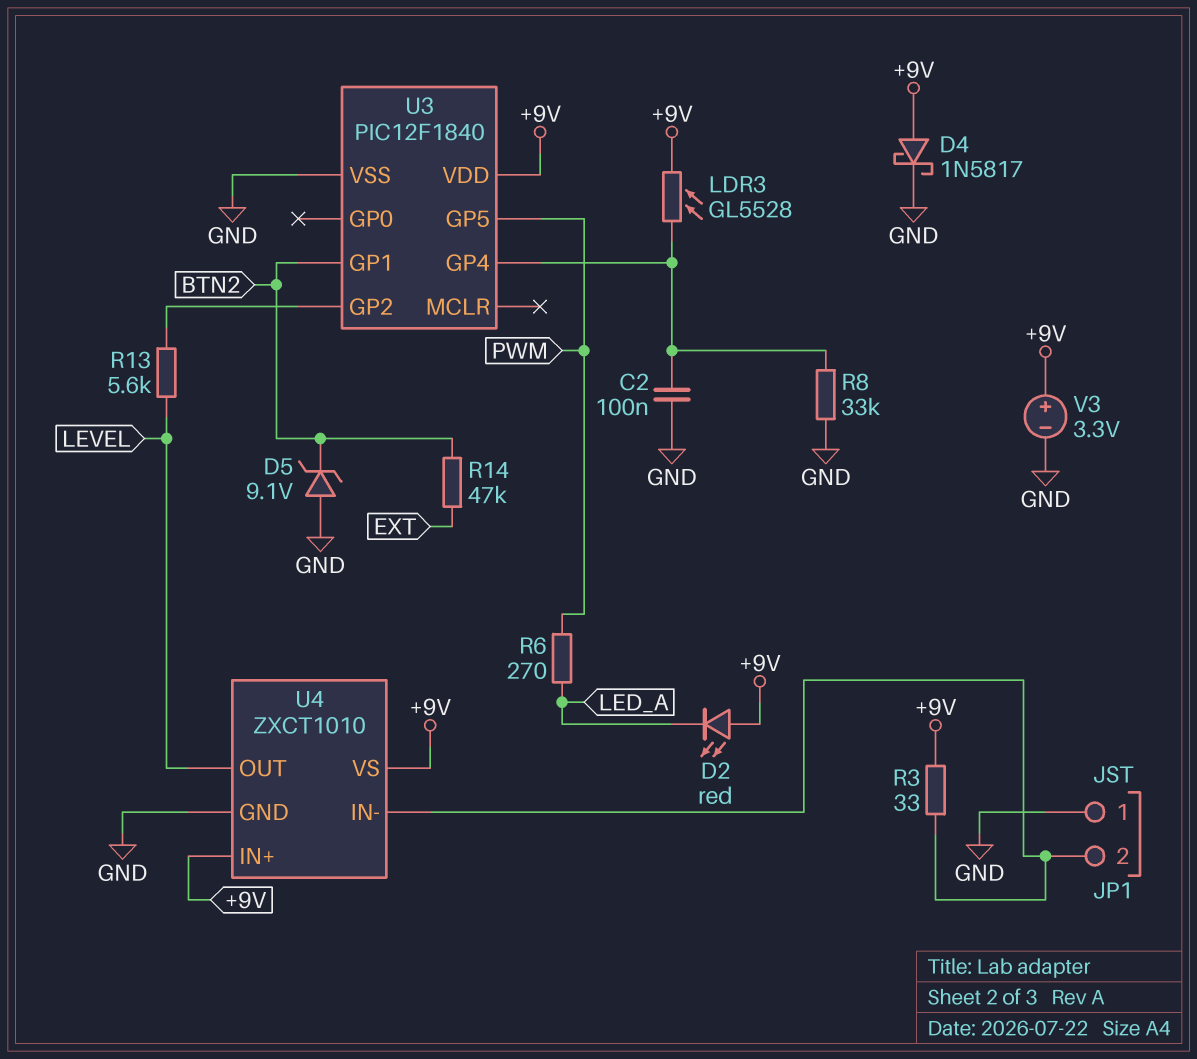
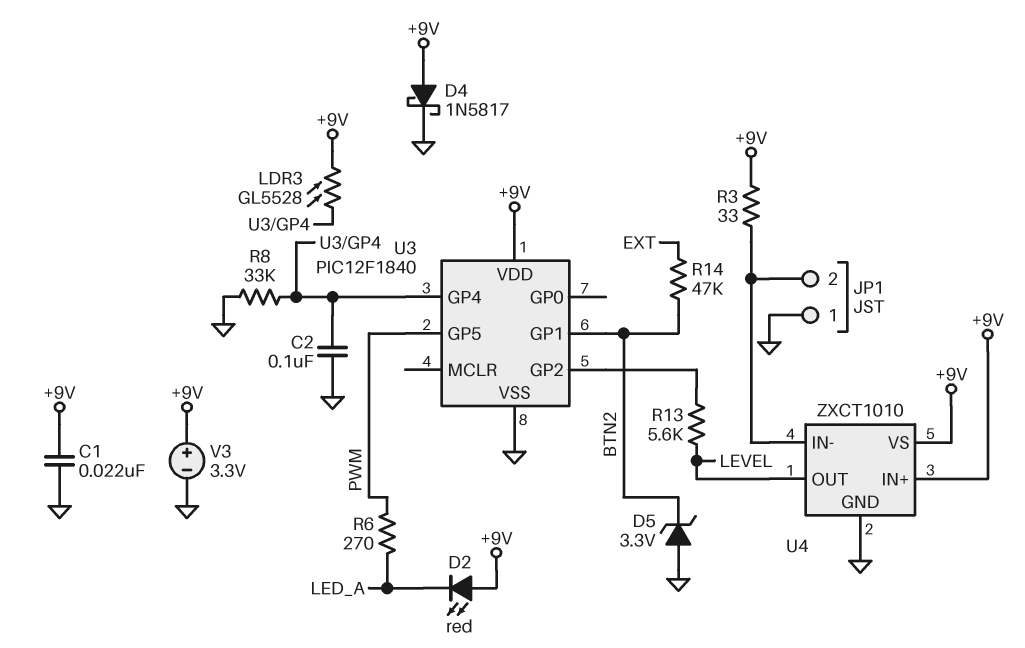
C1: none -> 22nF (+9V, GND)
D5: zener 9.1V (A GND, K BTN2) -> zener 3.3V (A GND, K BTN2)

